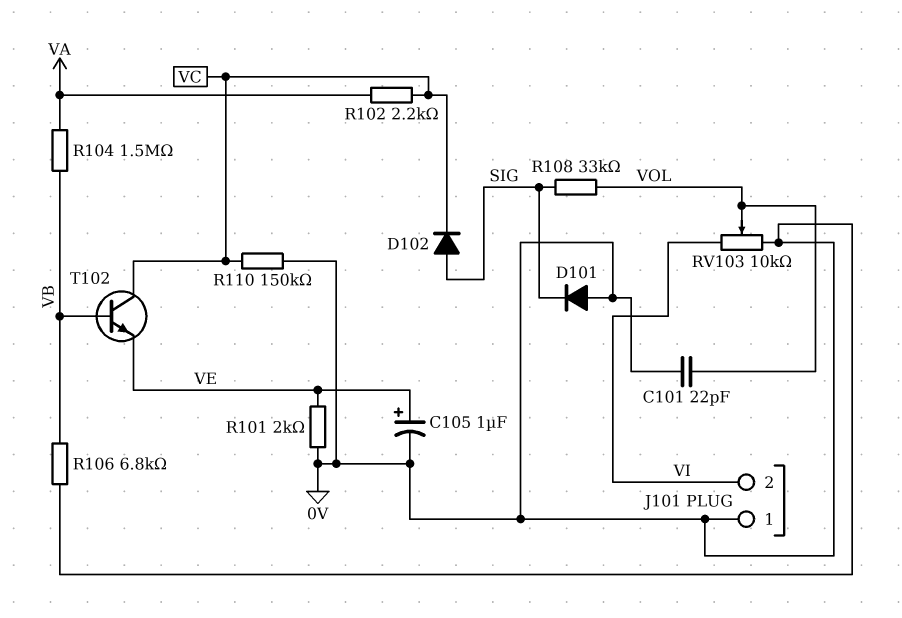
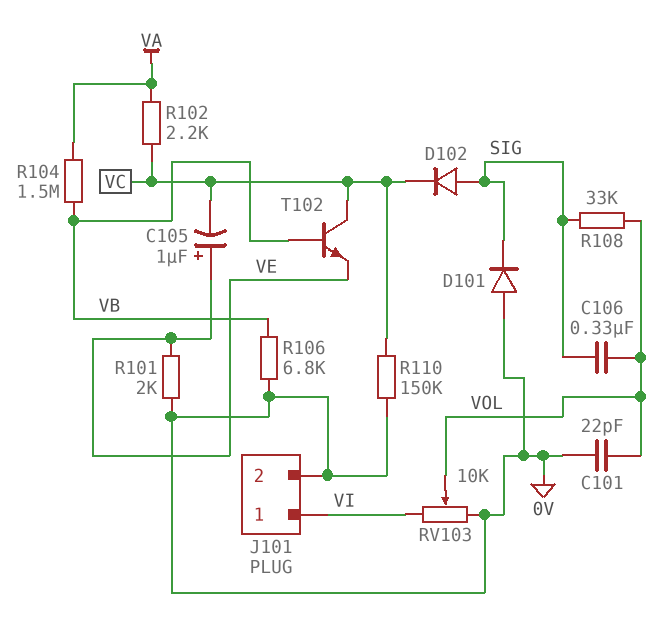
C105: 1uF (plus VE, minus 0V) -> 1uF (plus VE, minus VC)
C106: none -> 330nF (SIG, VOL)
J101 pin 1: 0V -> VI
J101 pin 2: VI -> 0V

